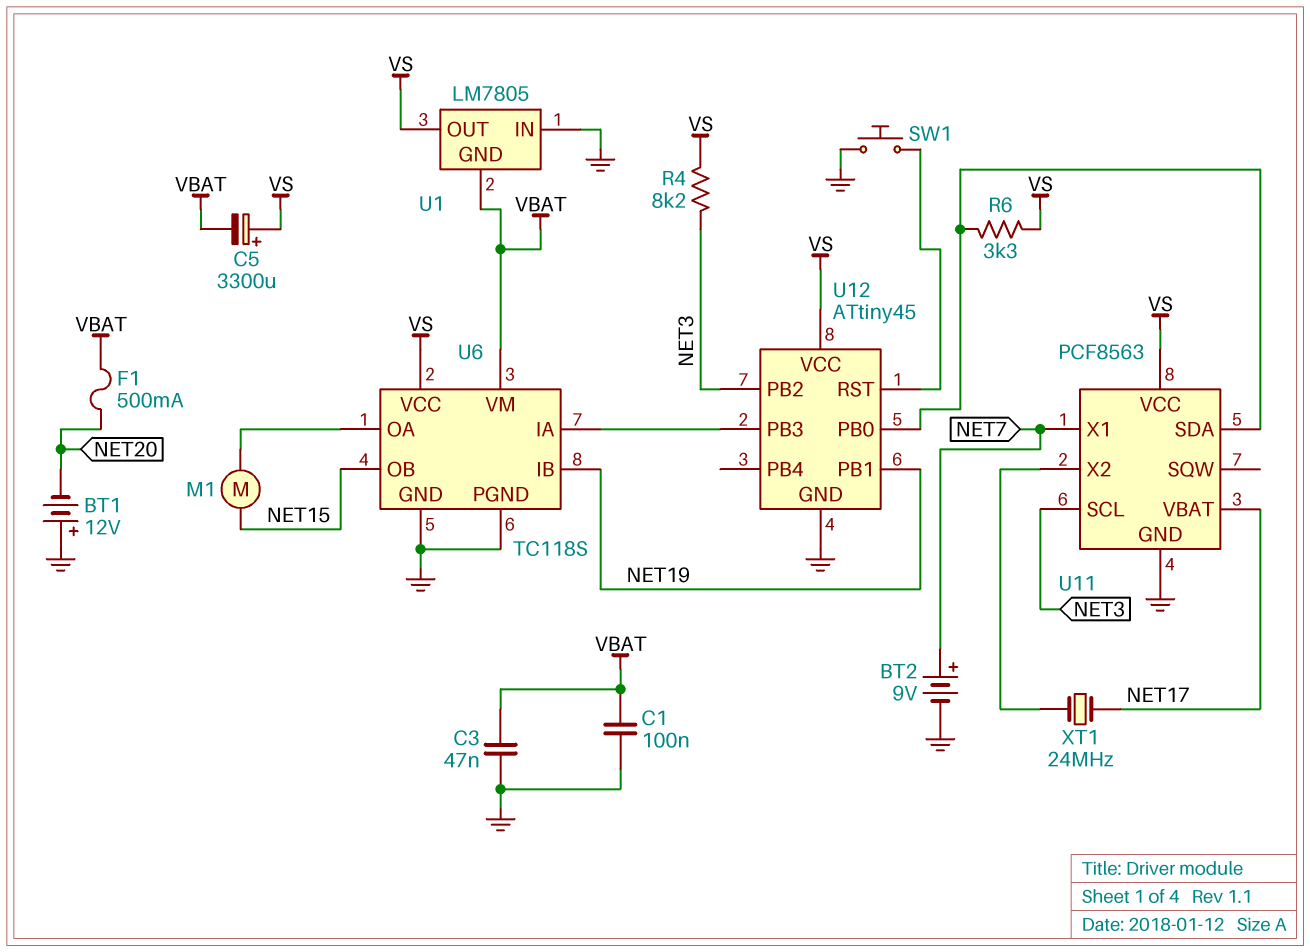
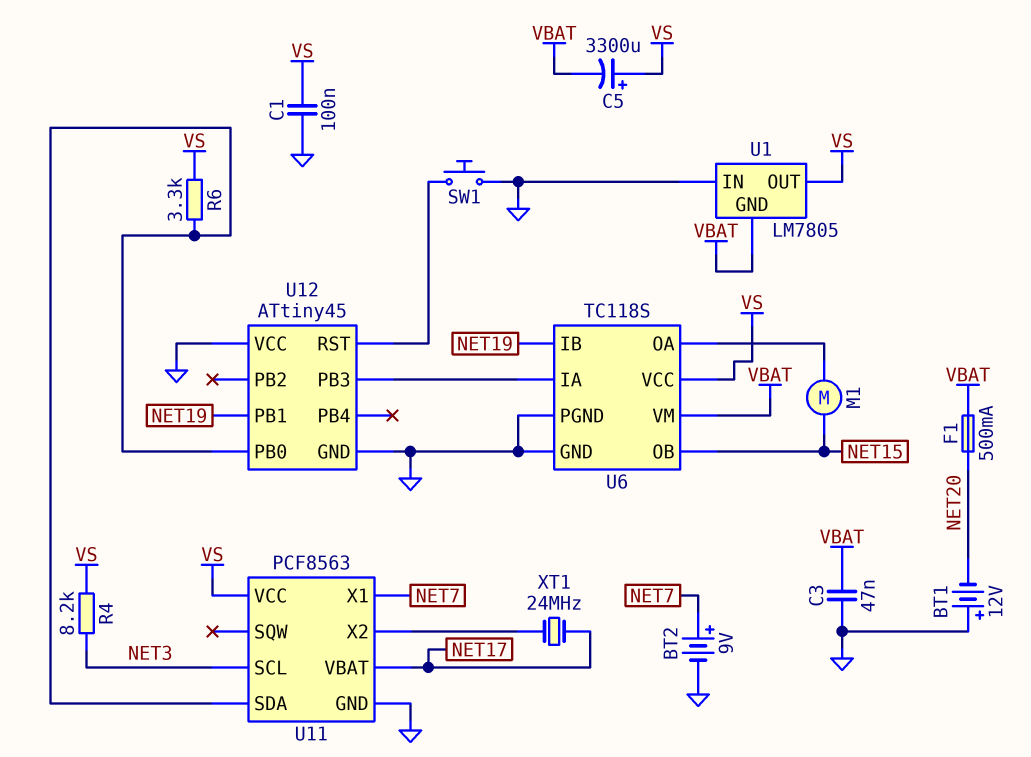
C1: 100nF (GND, VBAT) -> 100nF (GND, VS)
U12 pin PB2: NET3 -> none
U12 pin VCC: VS -> GND

